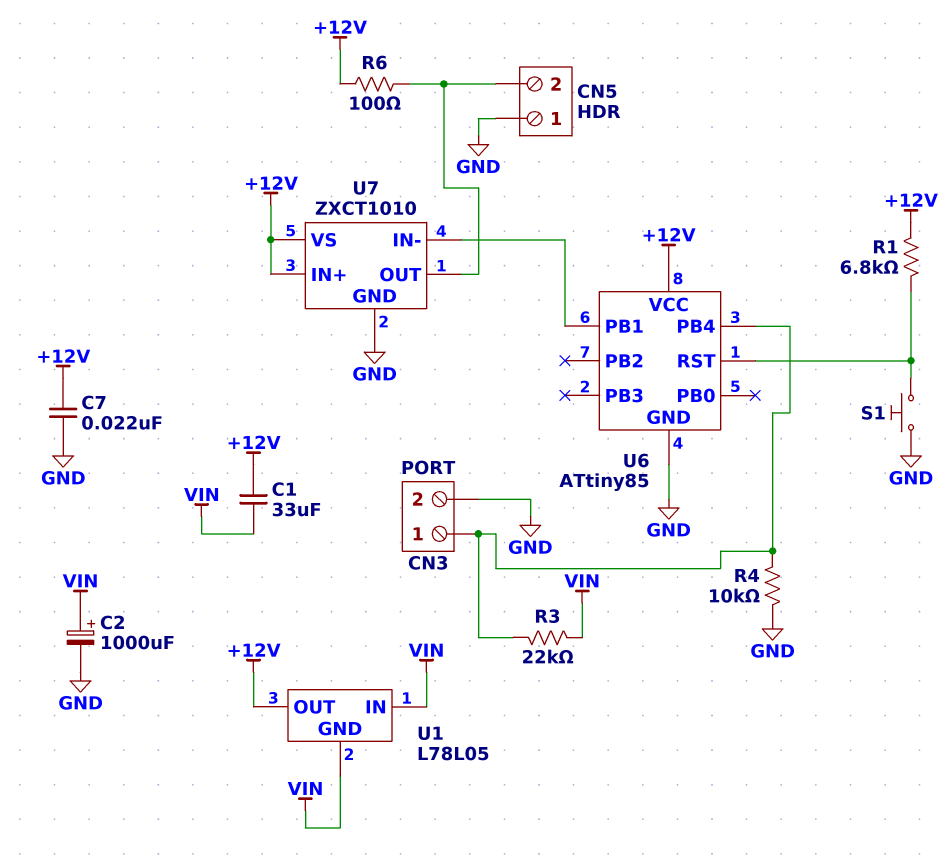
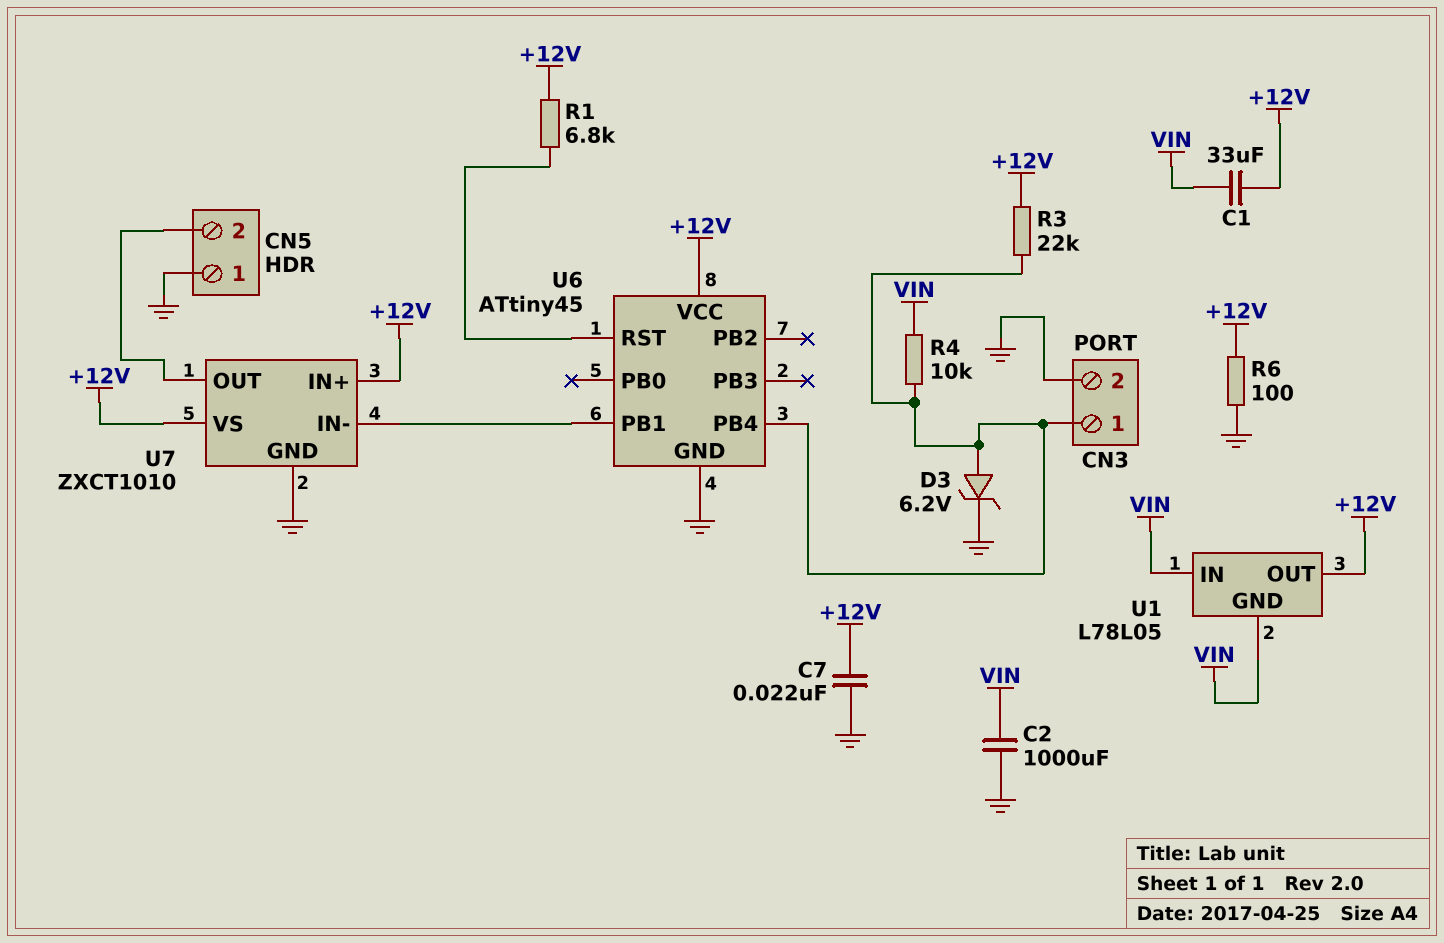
C2: 1000uF (plus VIN, minus GND) -> 1000uF (GND, VIN)
D3: none -> zener 6.2V (A CN3/1, K GND)
R3: 22k (CN3/1, VIN) -> 22k (+12V, CN3/1)
R4: 10k (CN3/1, GND) -> 10k (CN3/1, VIN)
R6: 100 (+12V, CN5/2) -> 100 (+12V, GND)
S1: button (GND, U6/RST) -> none
U6: ATtiny85 -> ATtiny45

